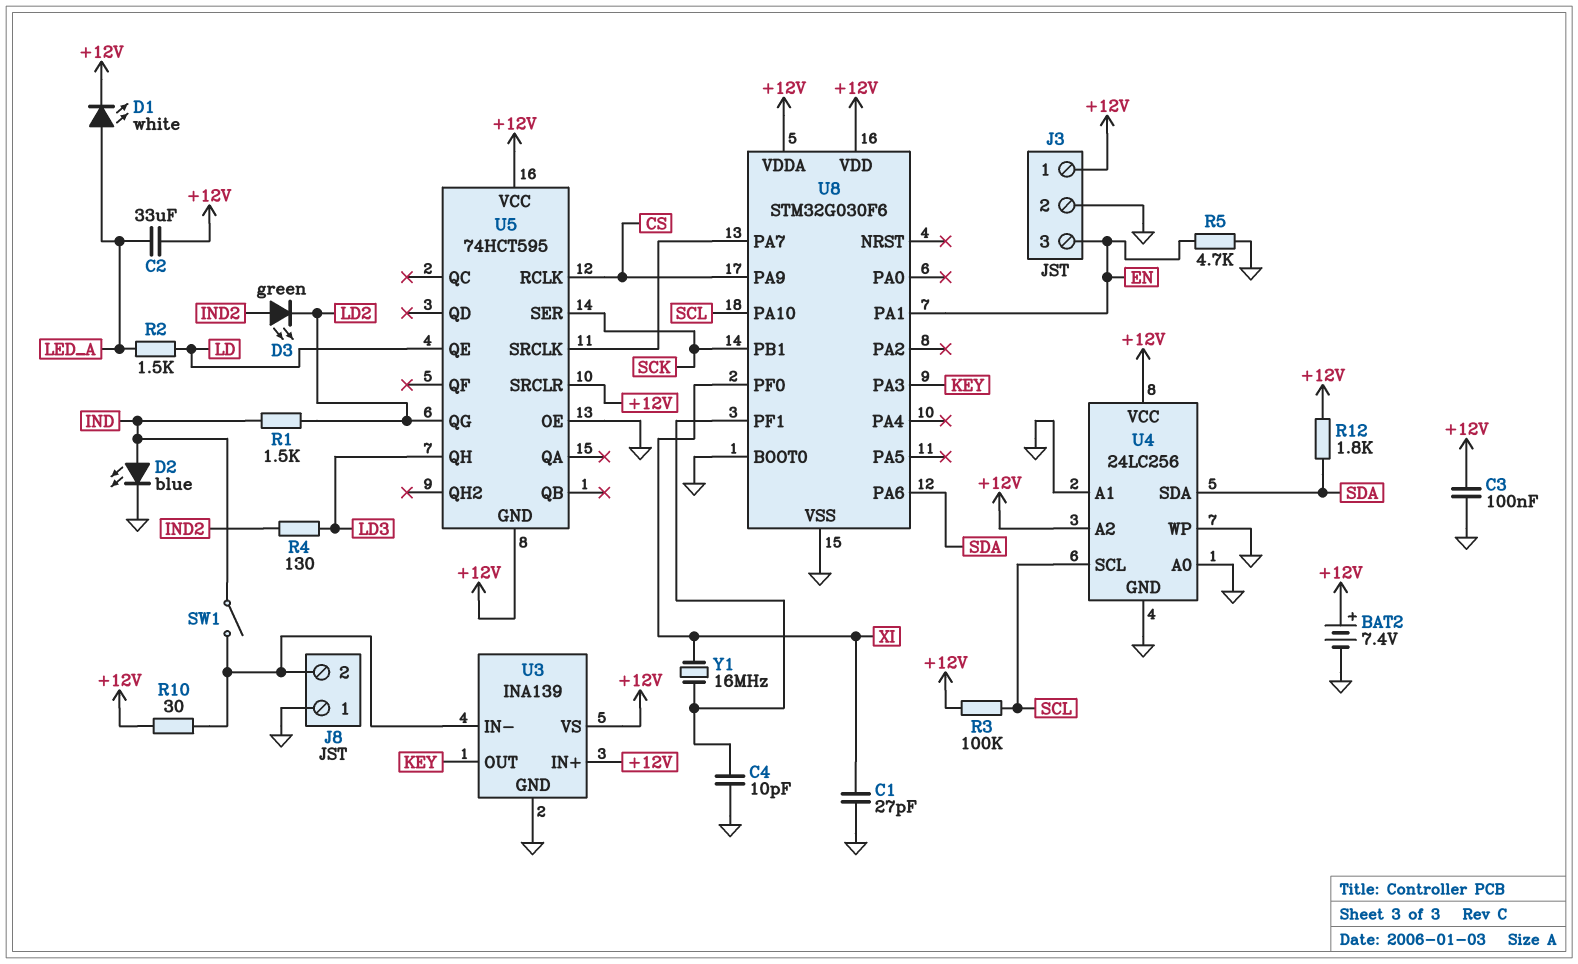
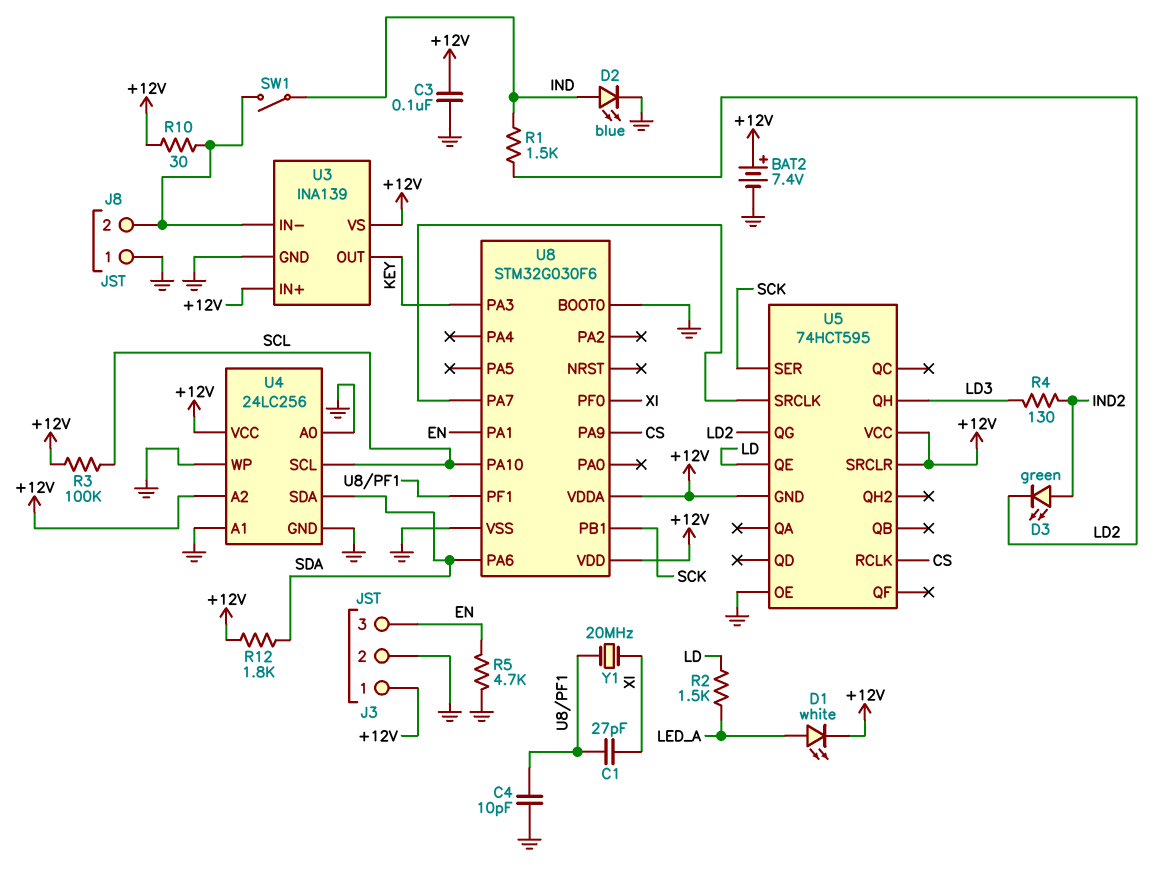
C1: 27pF (GND, XI) -> 27pF (U8/PF1, XI)
C2: 33uF (+12V, LED_A) -> none
Y1: 16MHz (U8/PF1, XI) -> 20MHz (U8/PF1, XI)

